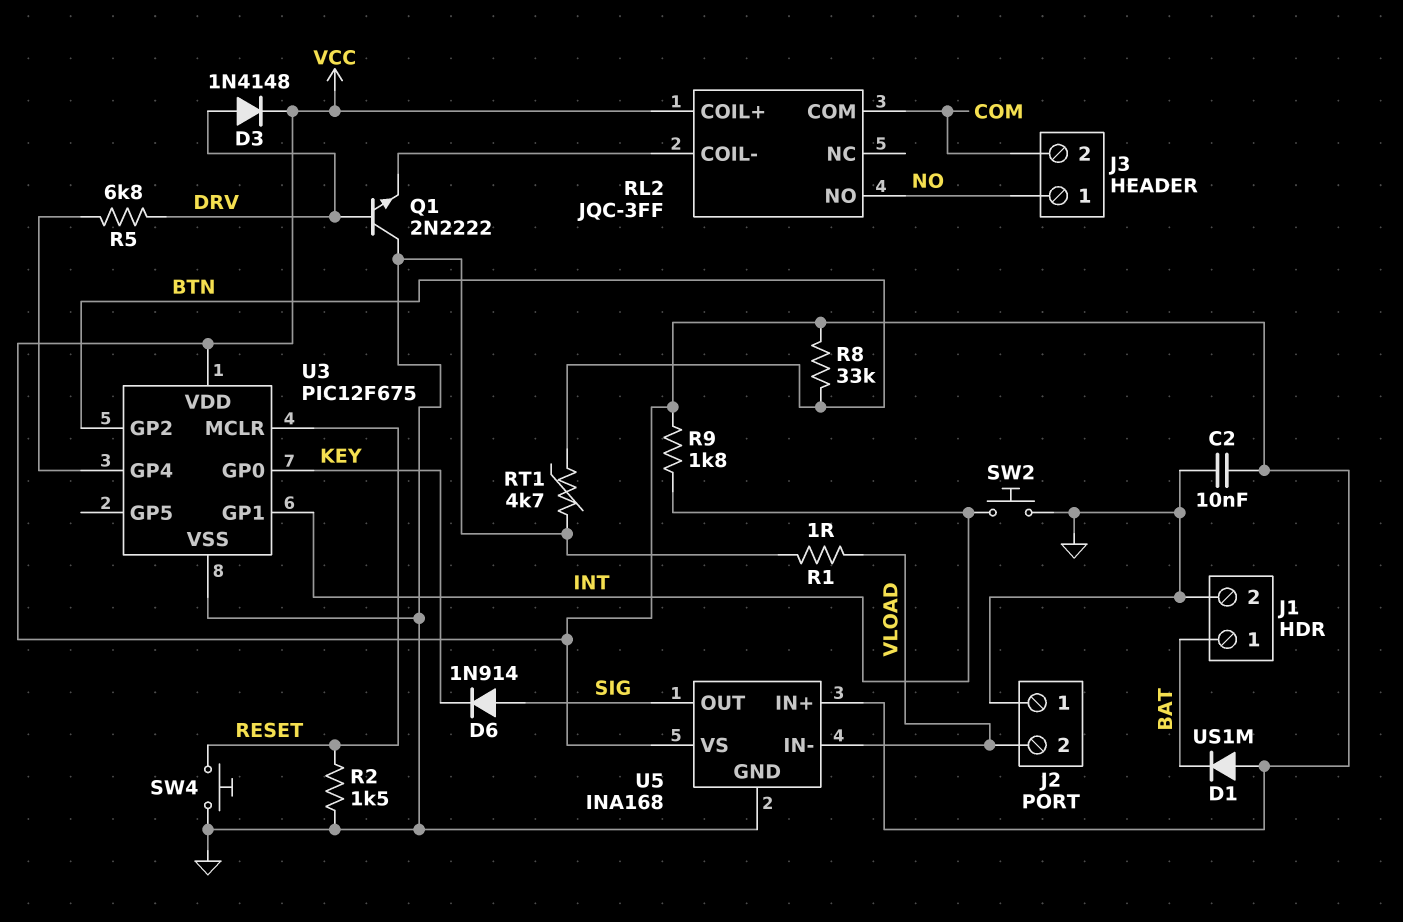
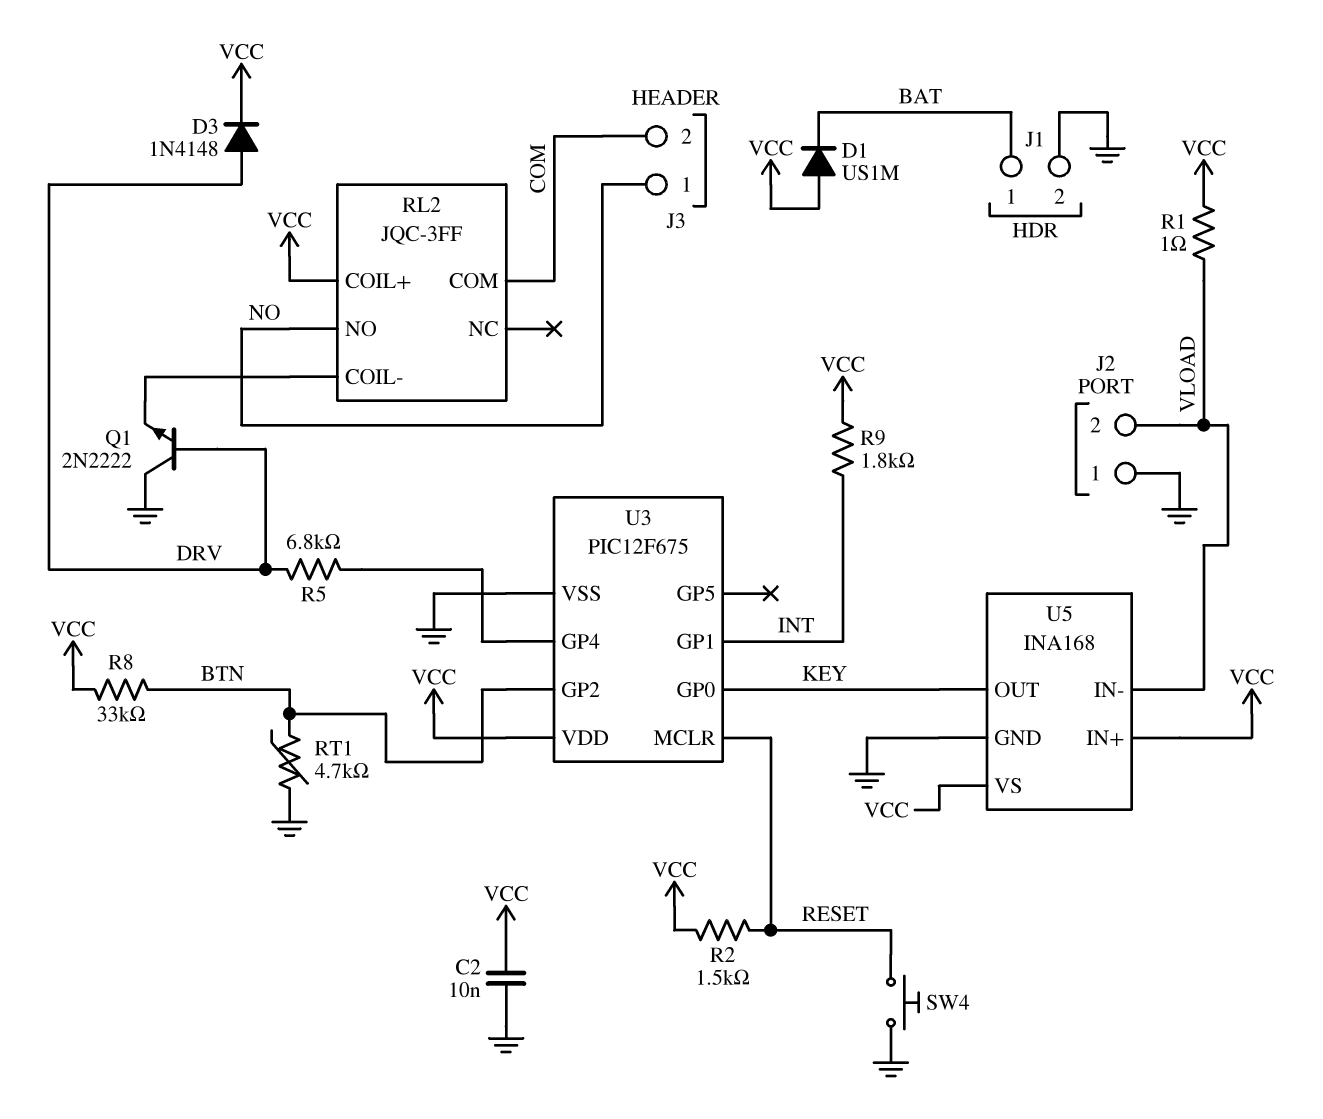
D6: diode 1N914 (A SIG, K KEY) -> none
R1: 1 (GND, VLOAD) -> 1 (VCC, VLOAD)
R2: 1.5k (GND, RESET) -> 1.5k (RESET, VCC)
SW2: button (GND, INT) -> none
U5 pin OUT: SIG -> KEY

